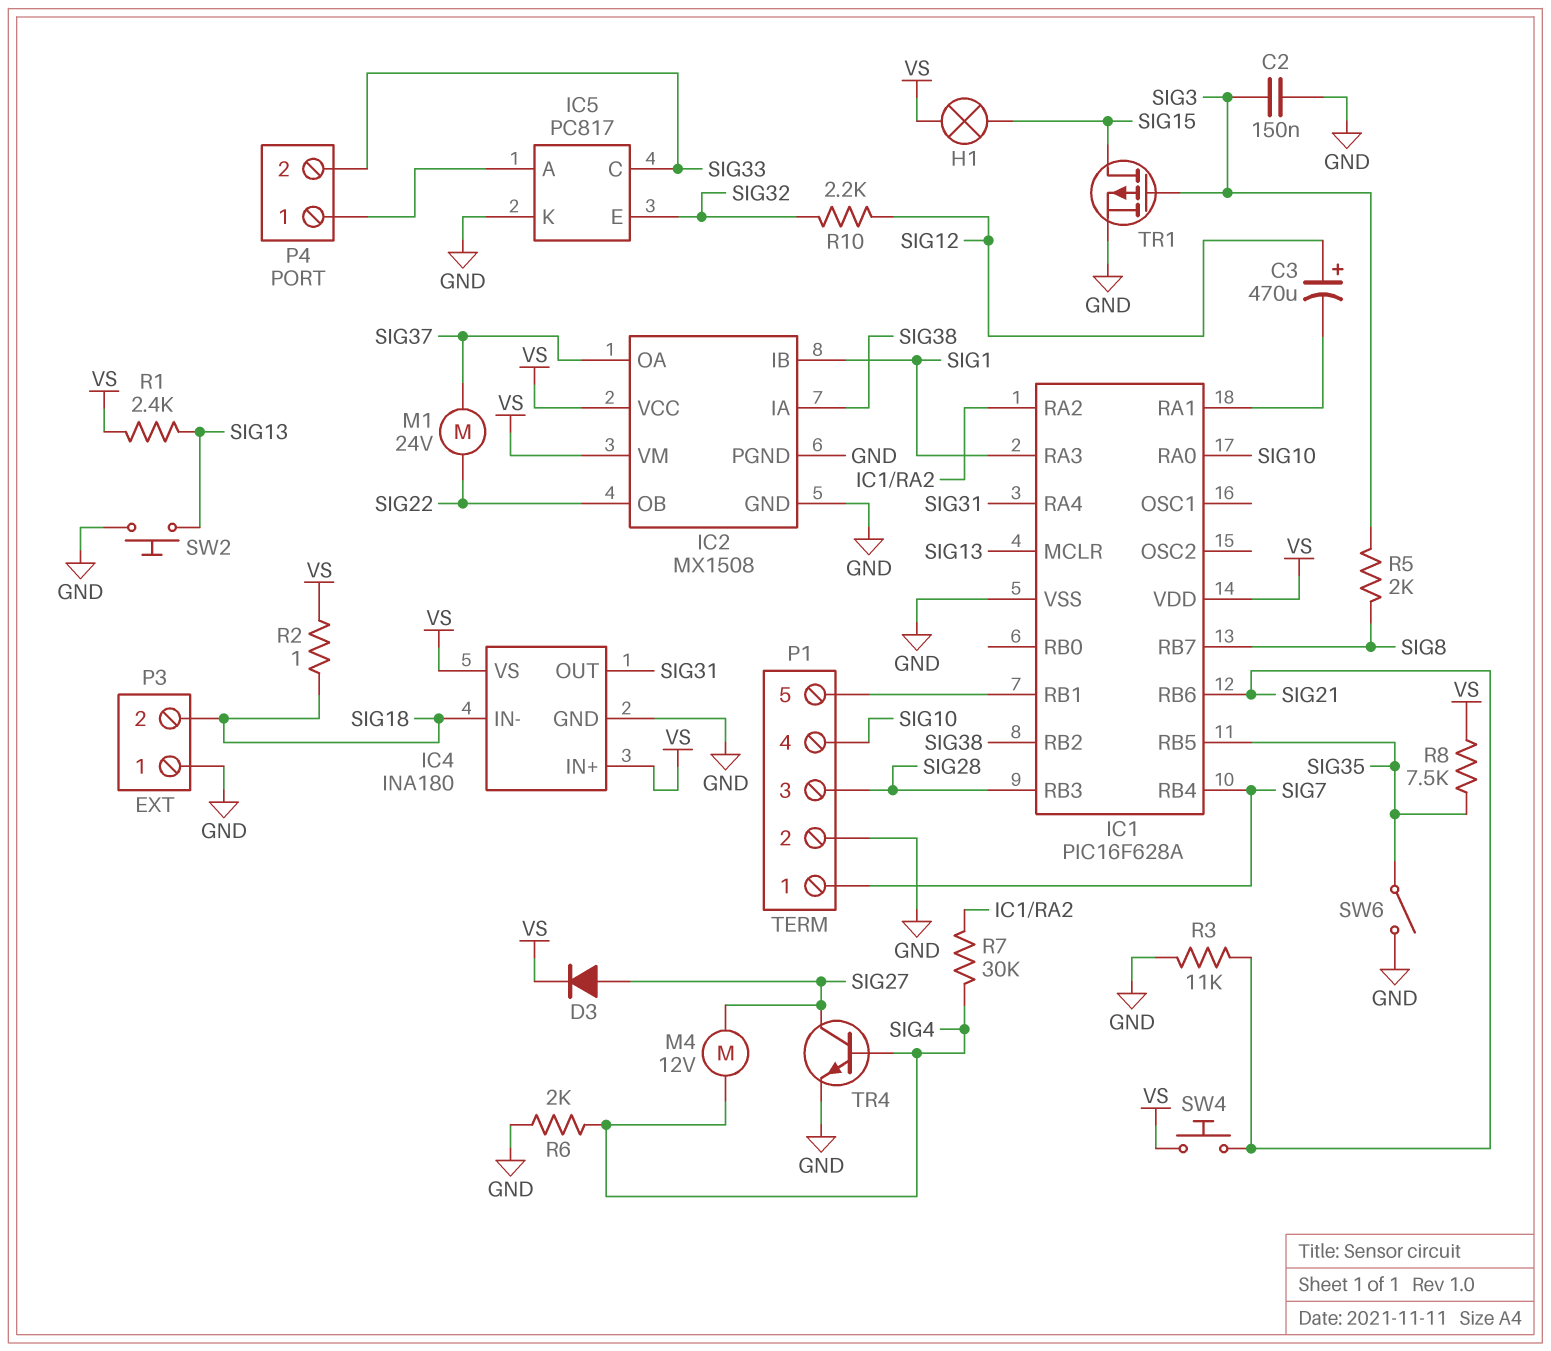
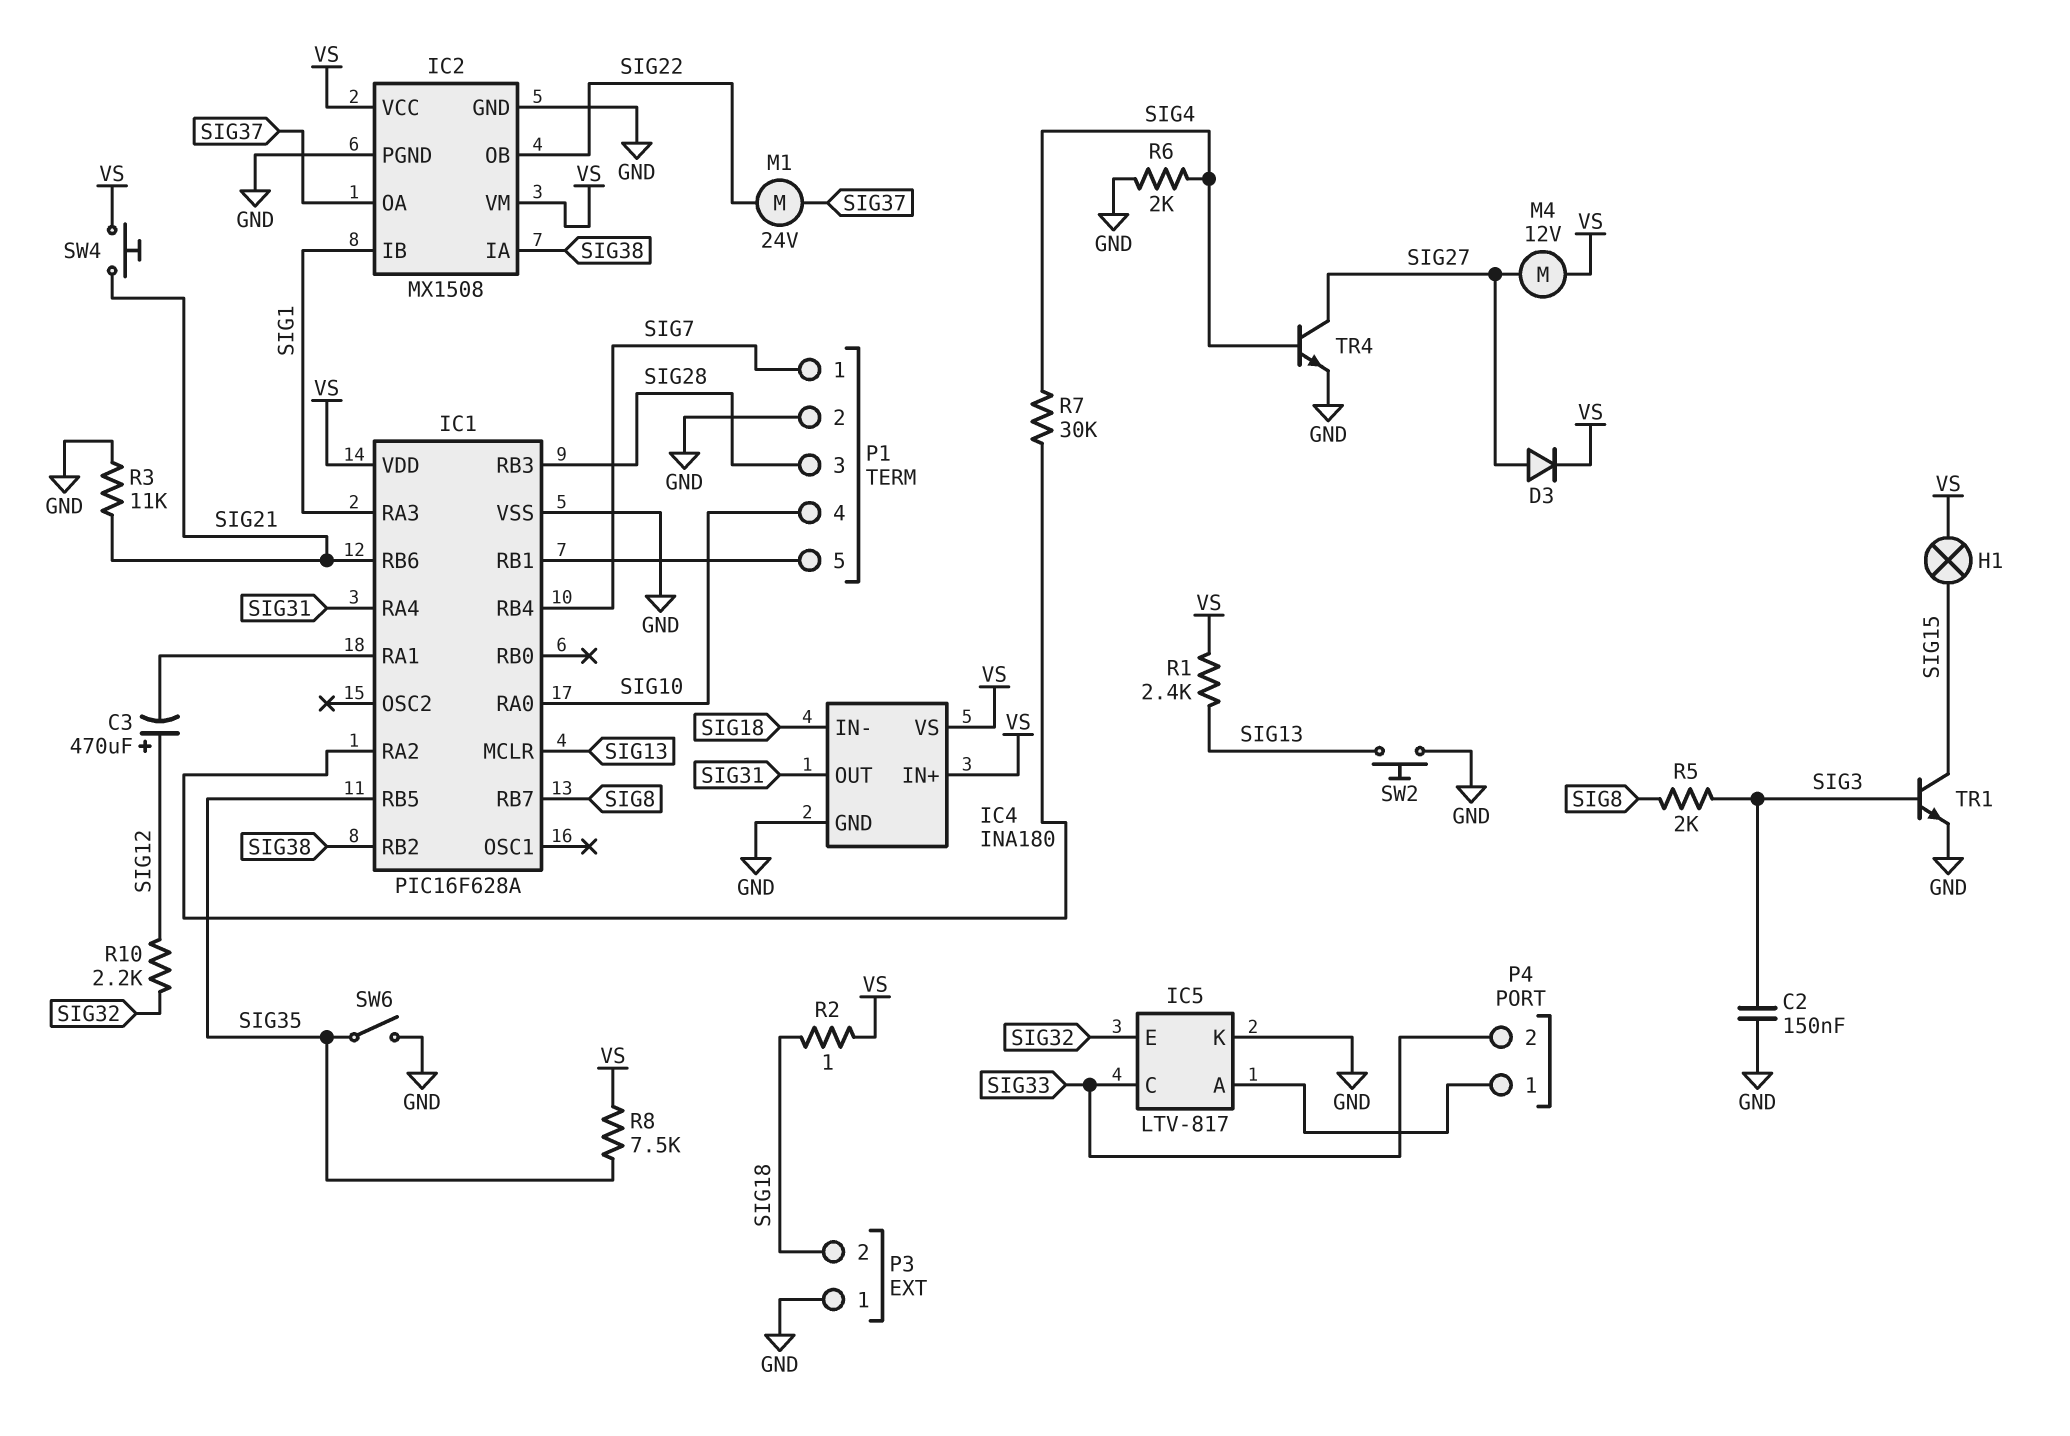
IC5: PC817 -> LTV-817
M4: motor 12V (SIG4, SIG27) -> motor 12V (SIG27, VS)
TR1: PMOS (G SIG3, D SIG15, S GND) -> NPN (B SIG3, C SIG15, E GND)

